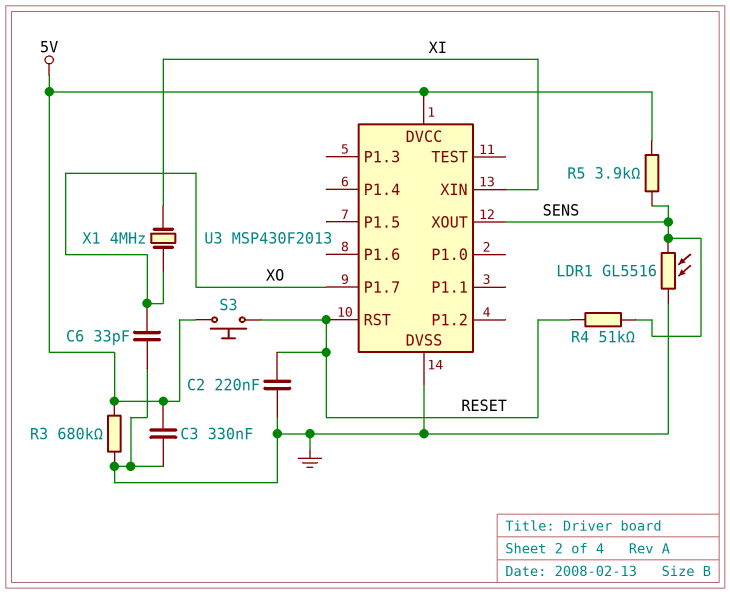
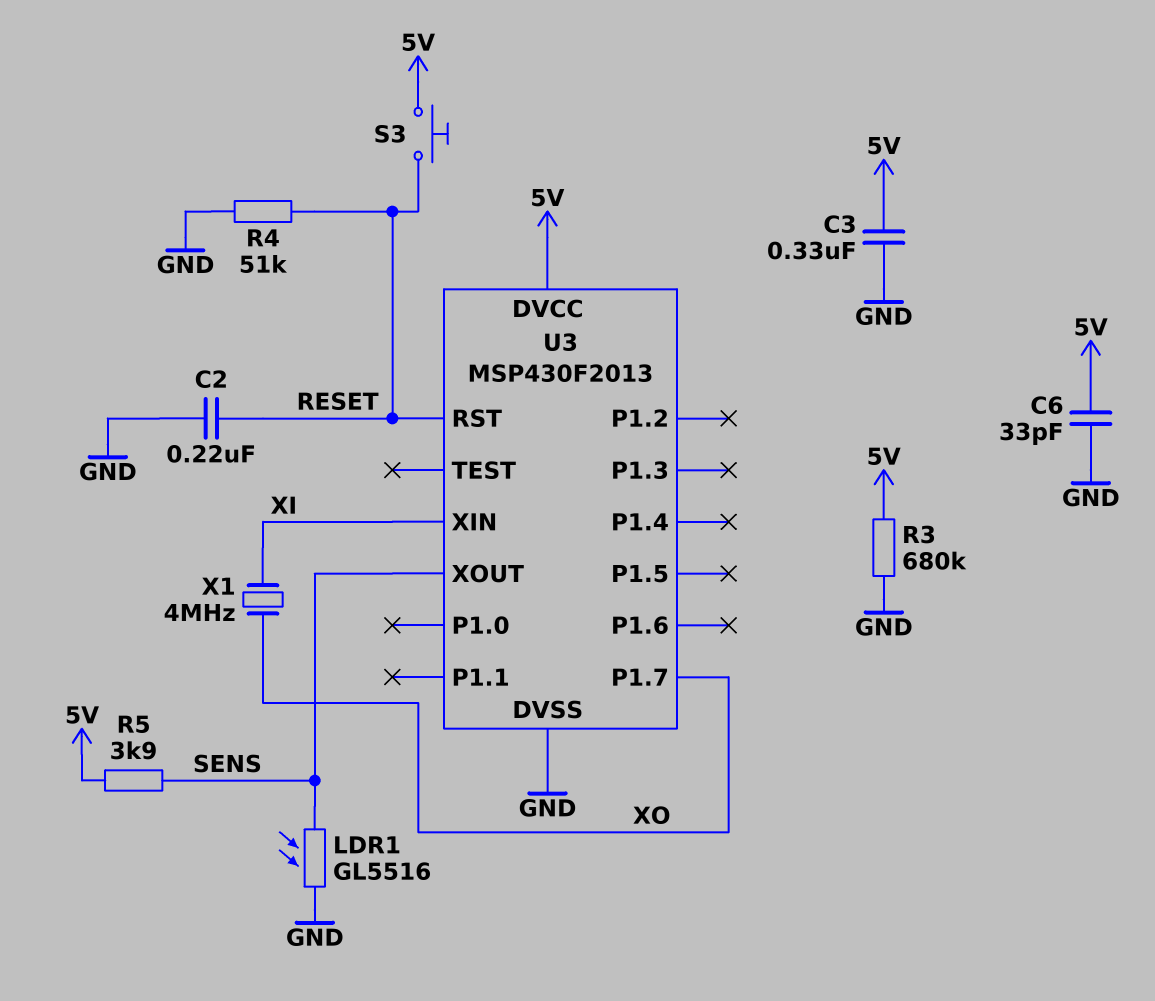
C6: 33pF (GND, XO) -> 33pF (5V, GND)
R4: 51k (RESET, SENS) -> 51k (GND, RESET)

